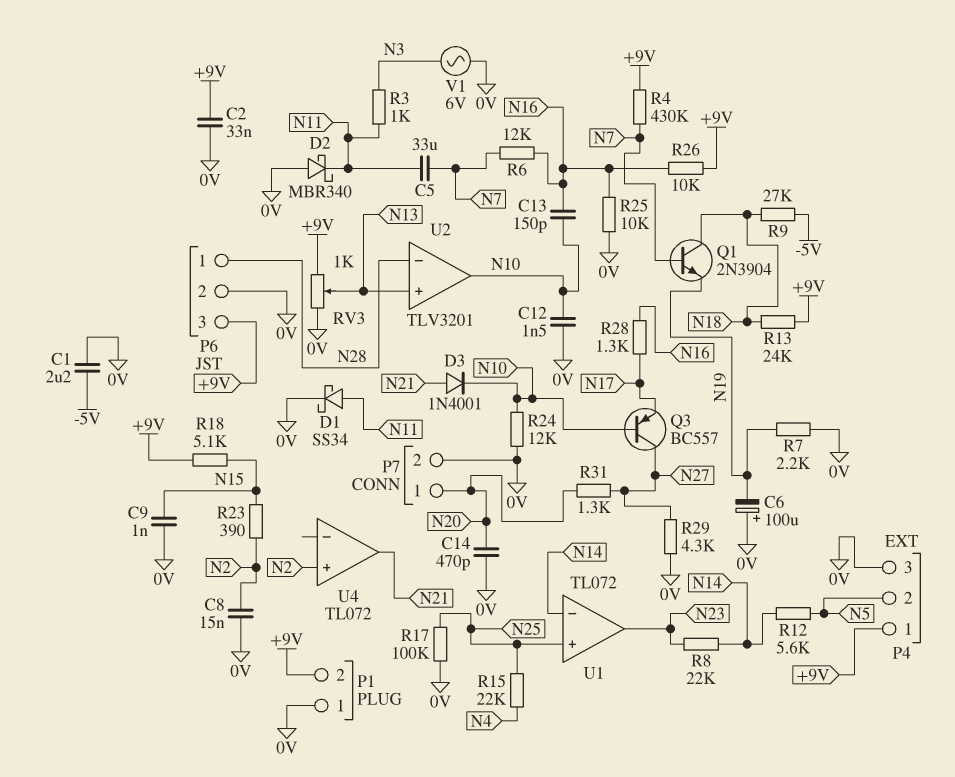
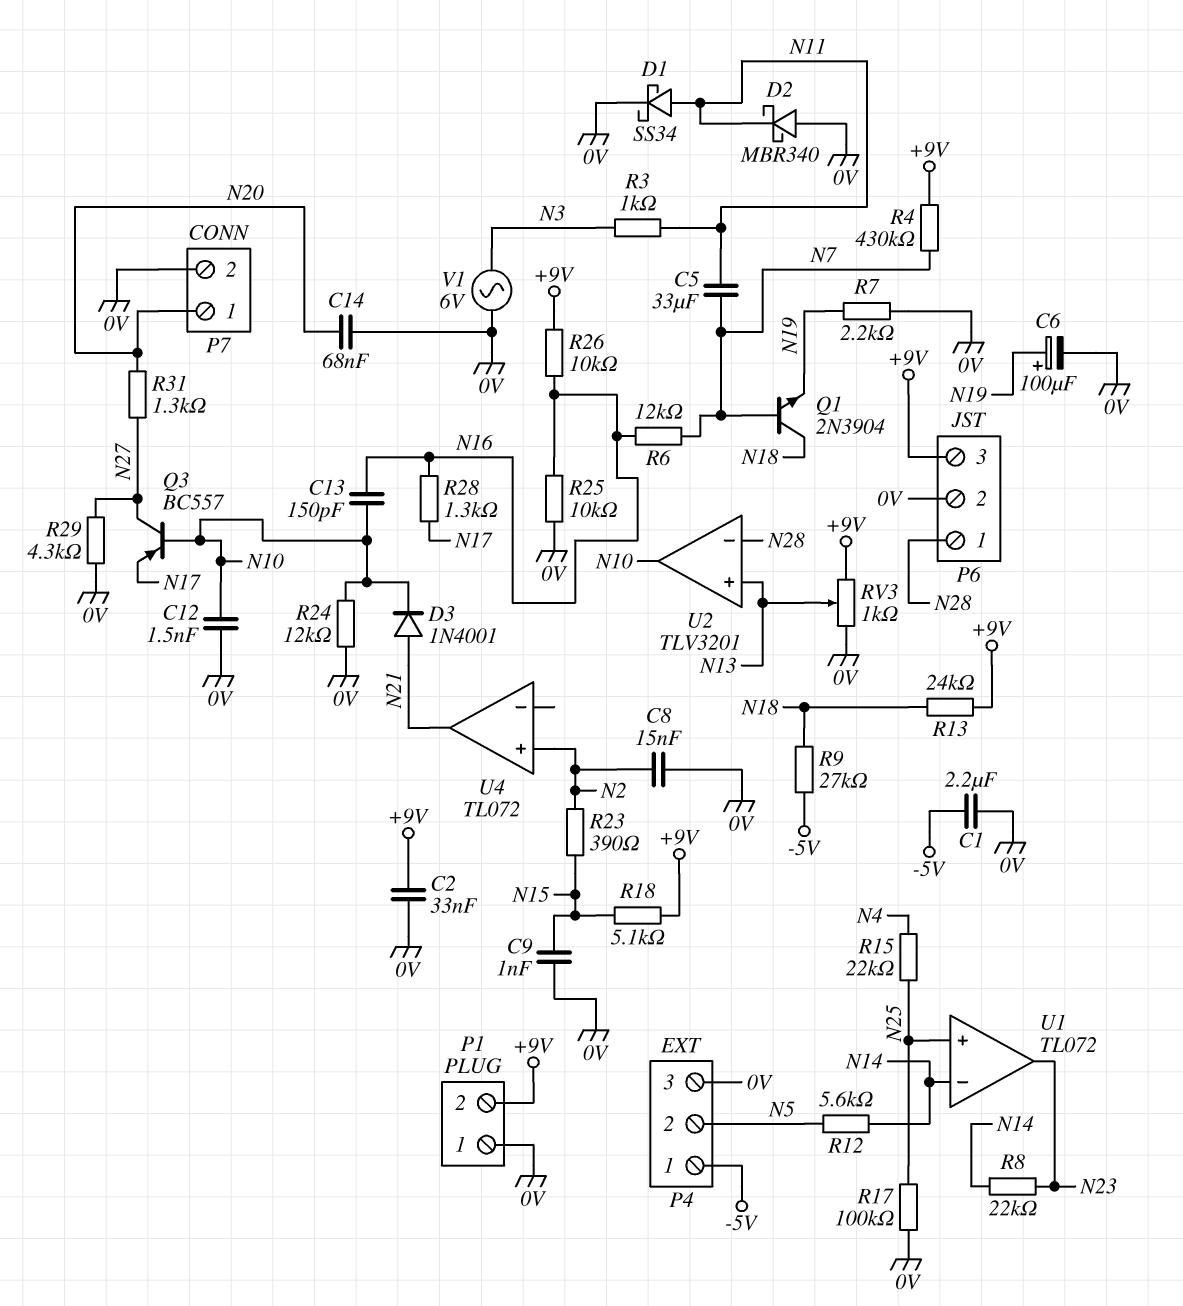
C6: 100uF (plus 0V, minus N19) -> 100uF (plus N19, minus 0V)
C14: 470pF (0V, N20) -> 68nF (0V, N20)
P4 pin 1: +9V -> -5V

